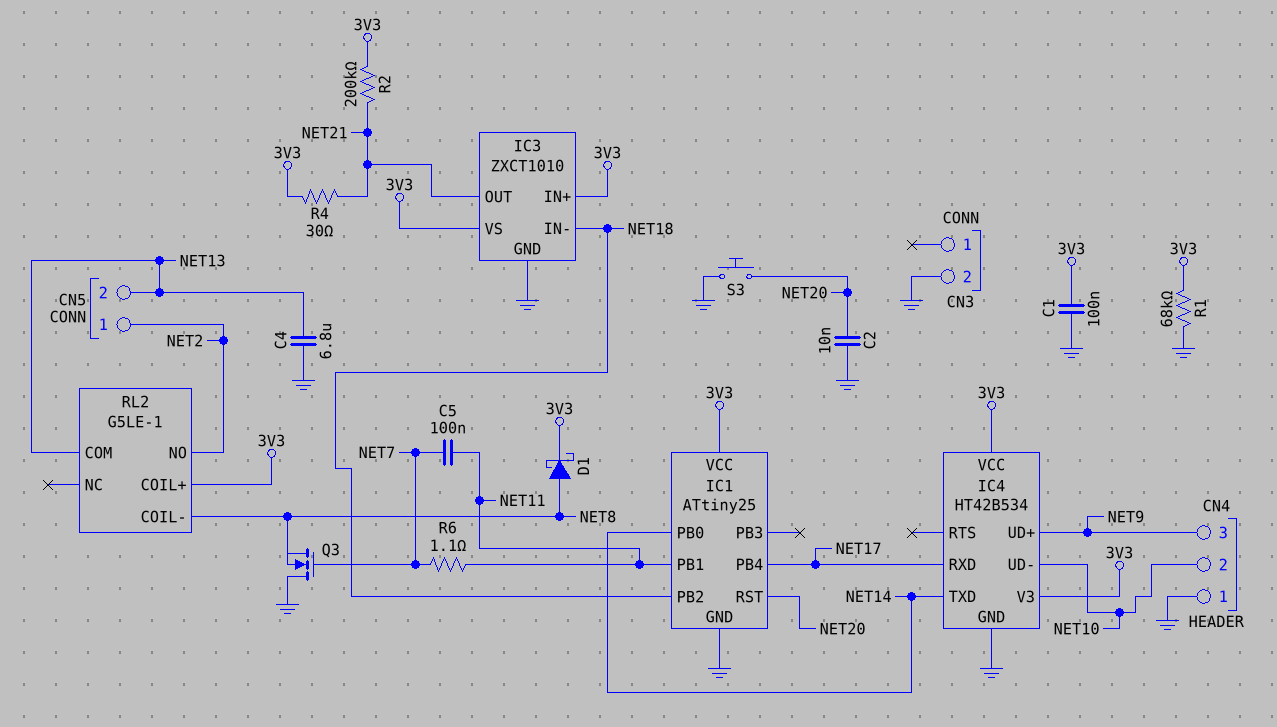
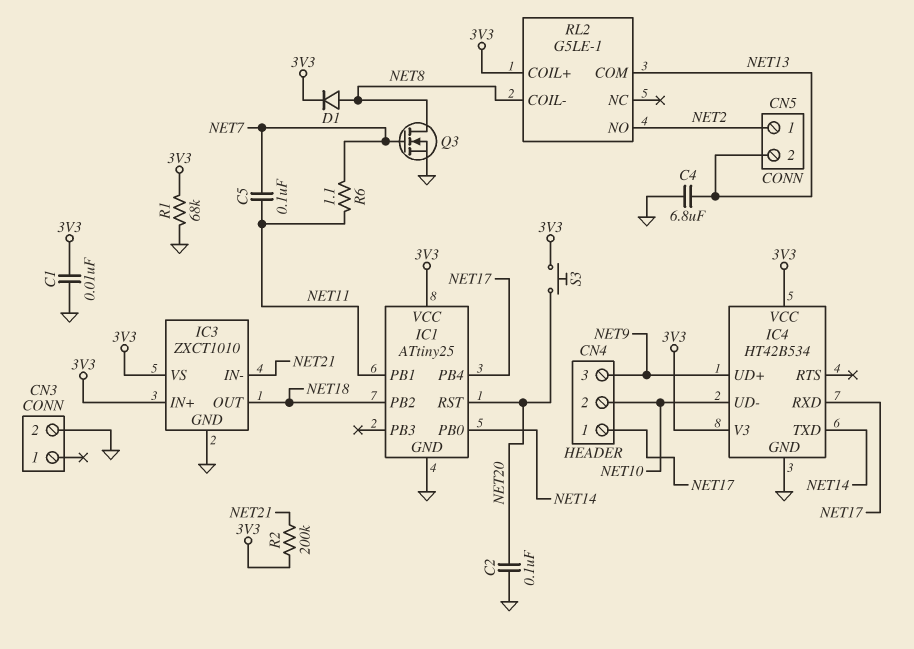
C1: 100nF (3V3, GND) -> 10nF (3V3, GND)
C2: 10nF (GND, NET20) -> 100nF (GND, NET20)
CN4 pin 1: GND -> NET17
D1: schottky (A NET8, K 3V3) -> diode (A NET8, K 3V3)
IC3 pin IN-: NET18 -> NET21
IC3 pin OUT: NET21 -> NET18
Q3: NMOS (G NET7, D GND, S NET8) -> NMOS (G NET7, D NET8, S GND)
R4: 30 (3V3, NET21) -> none
S3: button (GND, NET20) -> button (3V3, NET20)

